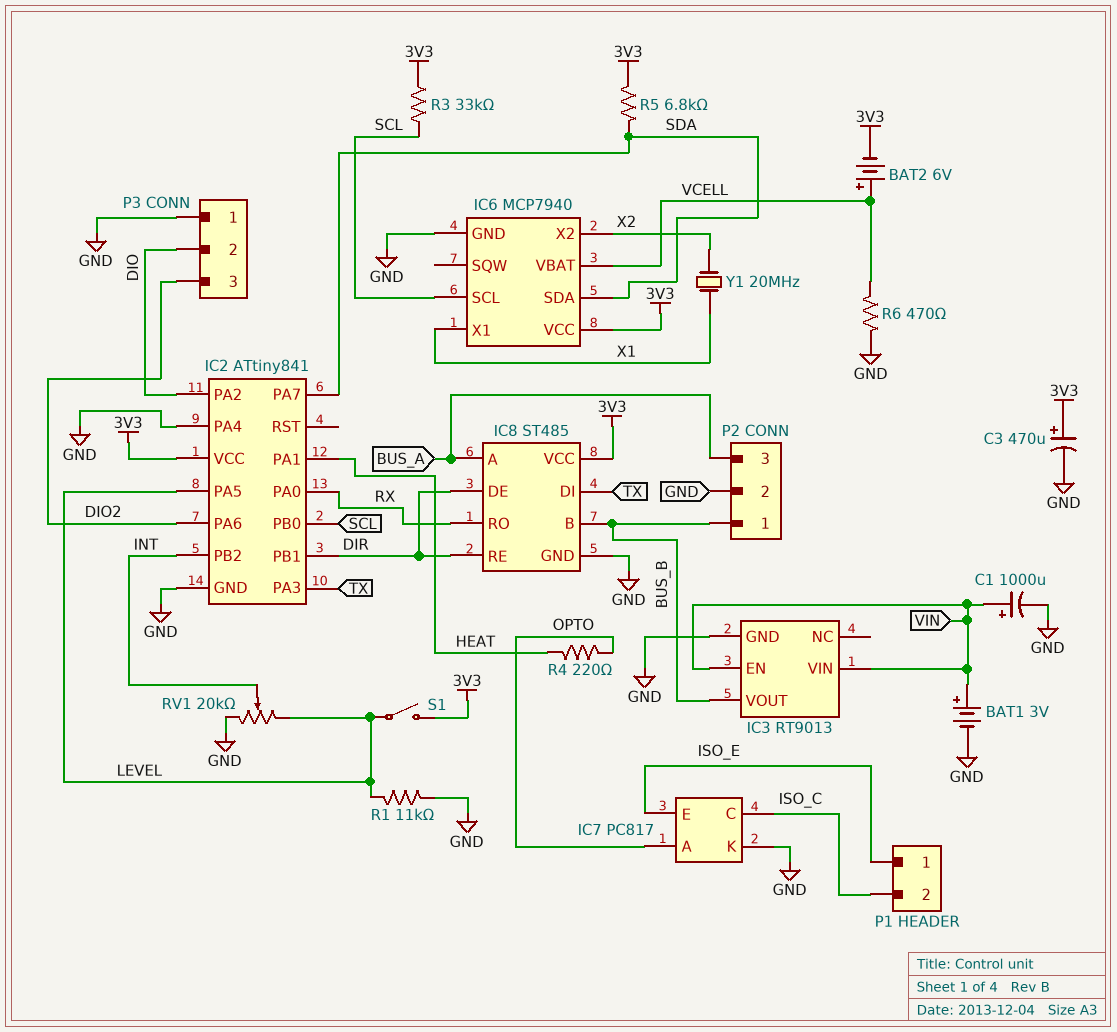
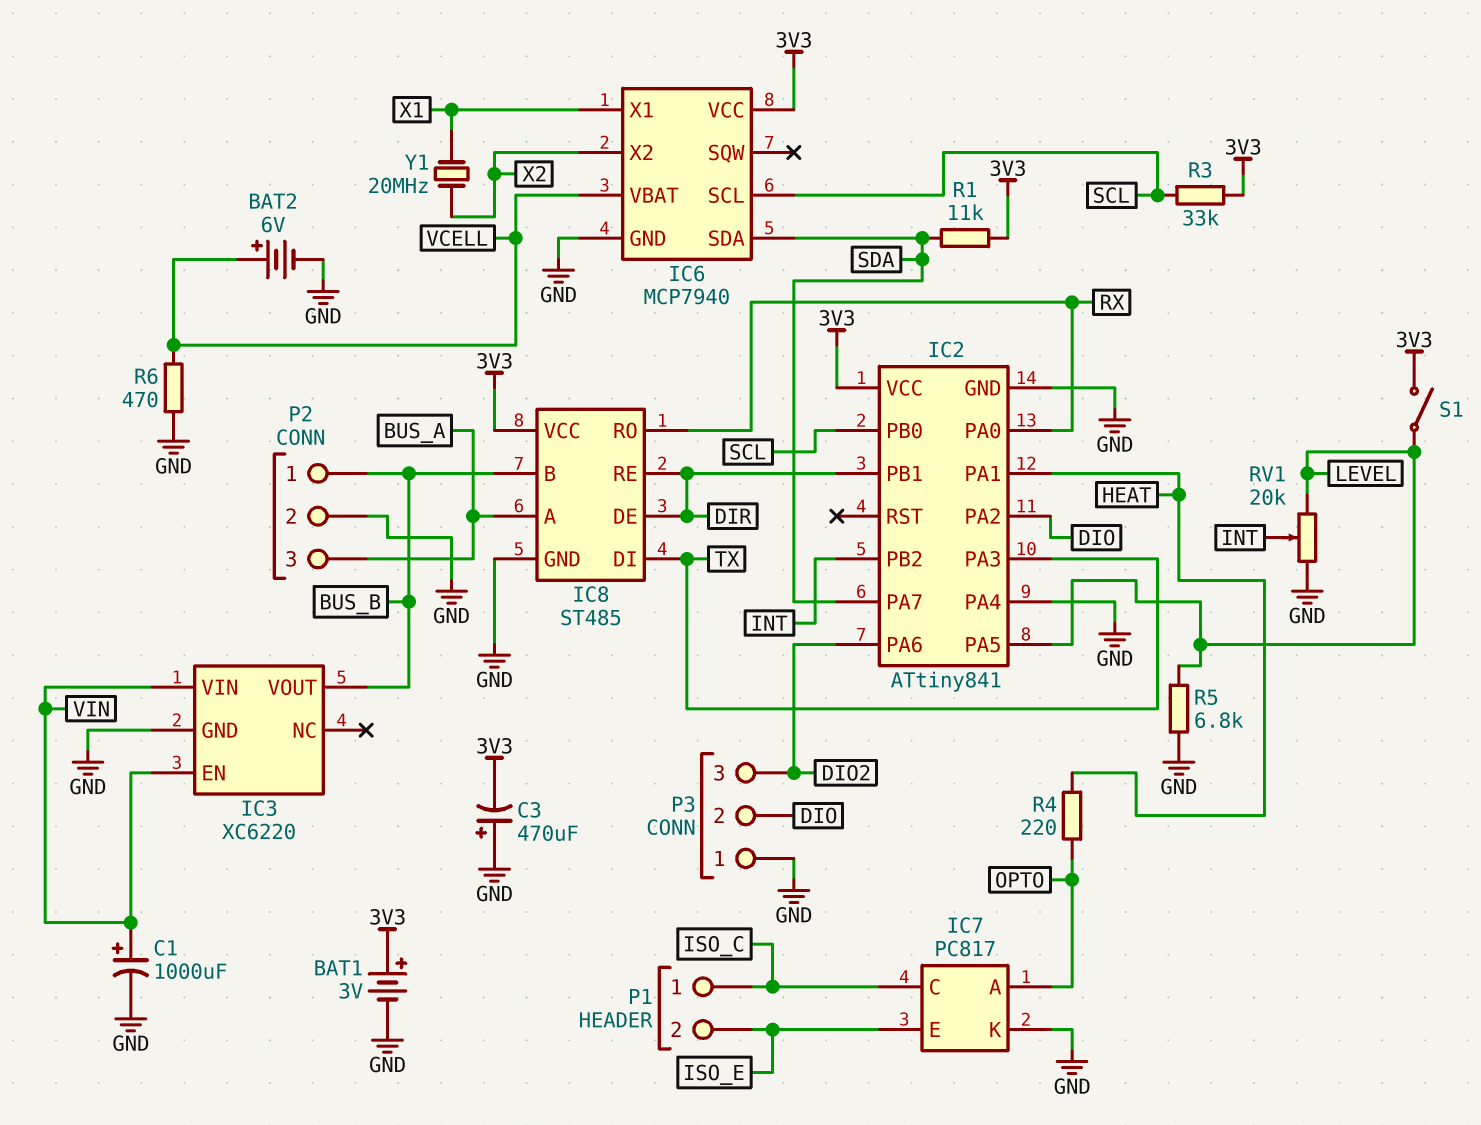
BAT1: 3V (plus VIN, minus GND) -> 3V (plus 3V3, minus GND)
BAT2: 6V (plus VCELL, minus 3V3) -> 6V (plus VCELL, minus GND)
C3: 470uF (plus 3V3, minus GND) -> 470uF (plus GND, minus 3V3)
IC3: RT9013 -> XC6220
P1 pin 1: ISO_E -> ISO_C
P1 pin 2: ISO_C -> ISO_E
R1: 11k (GND, LEVEL) -> 11k (3V3, SDA)
R5: 6.8k (3V3, SDA) -> 6.8k (GND, LEVEL)

